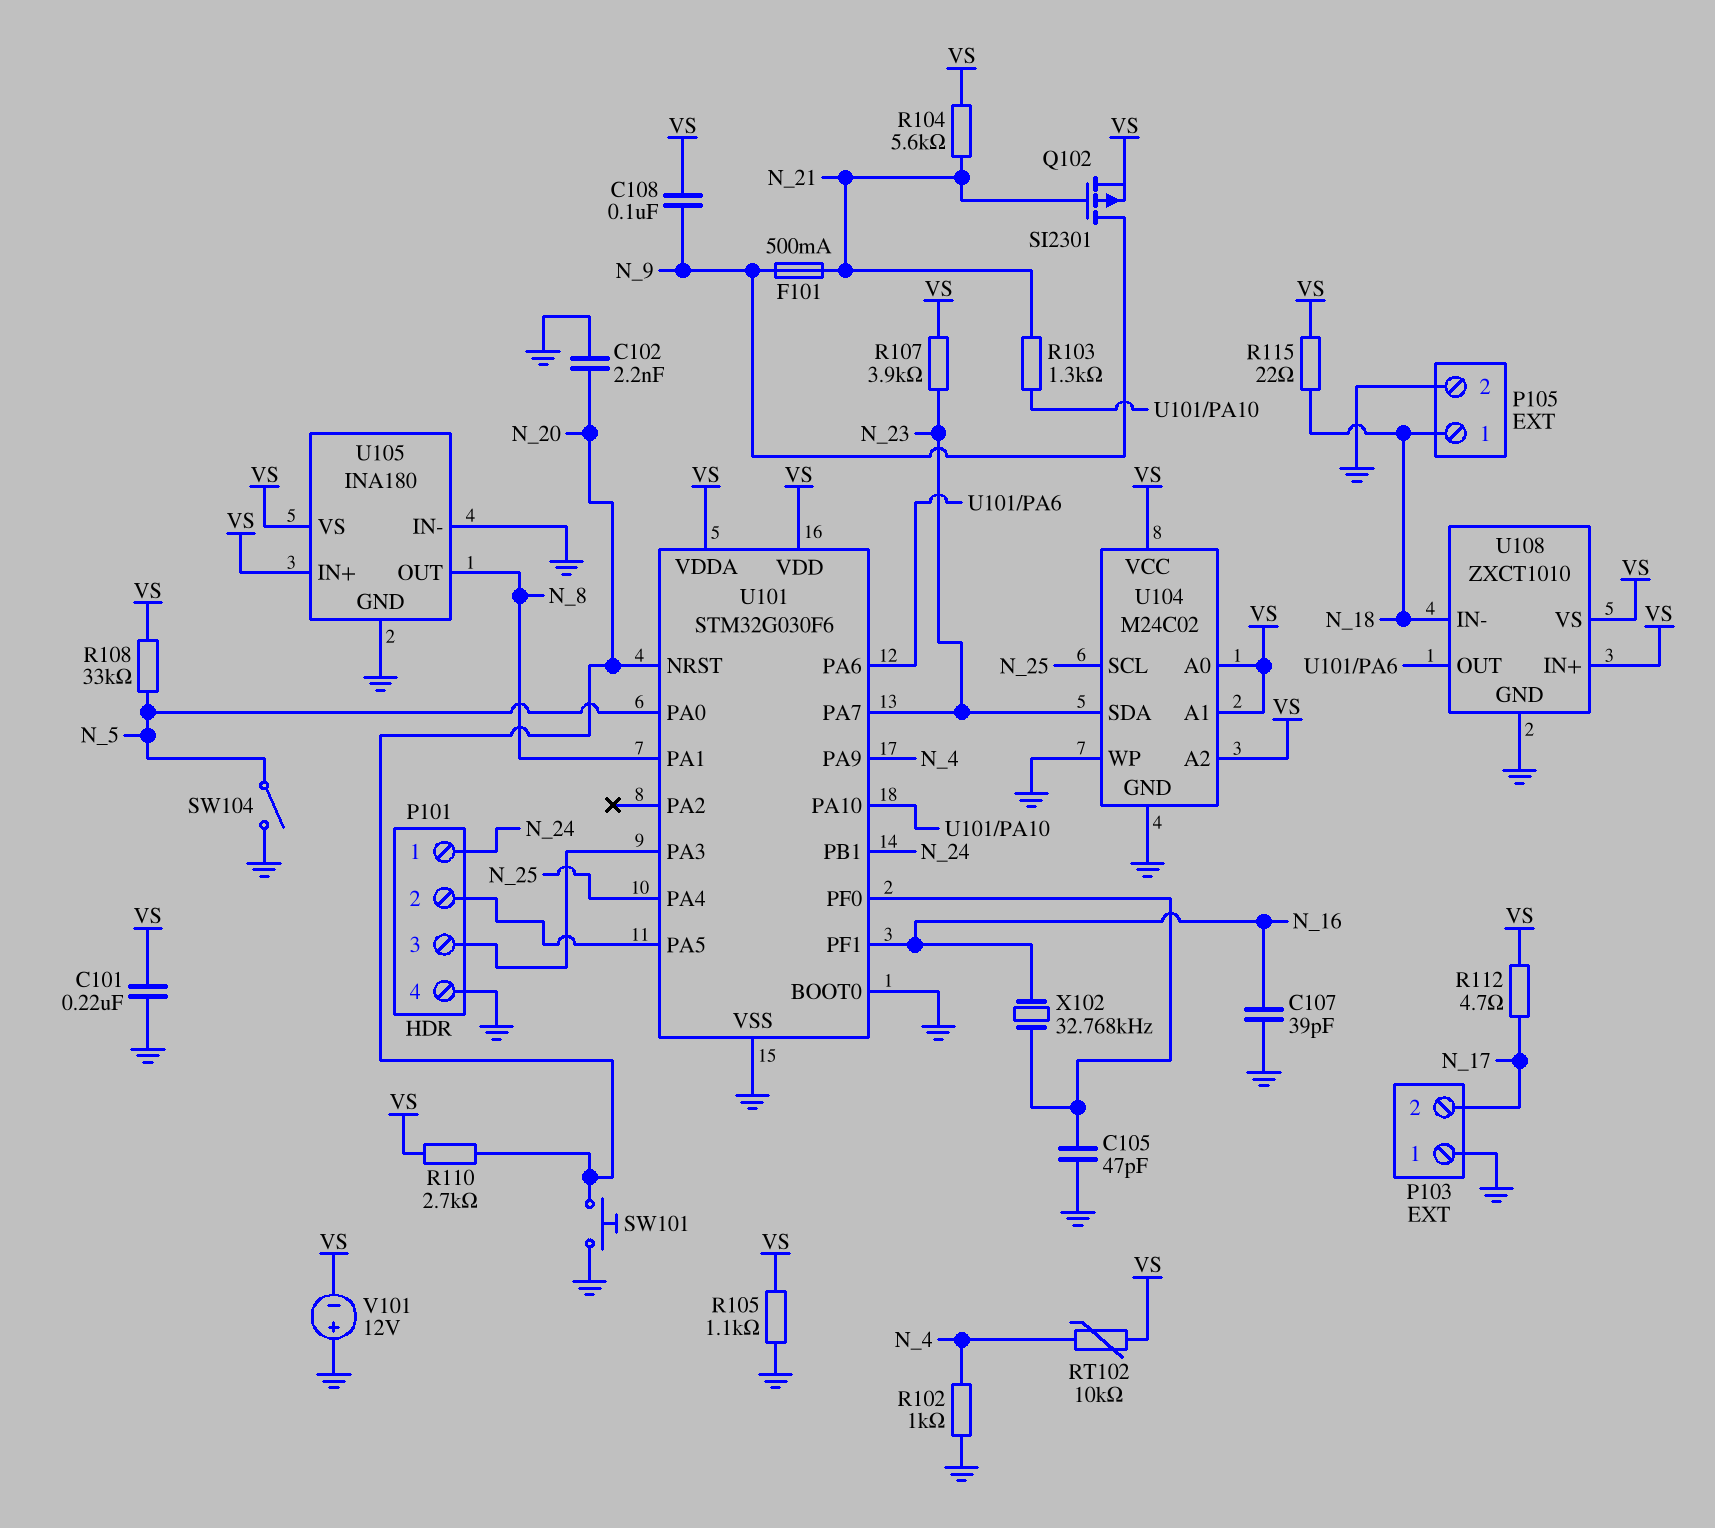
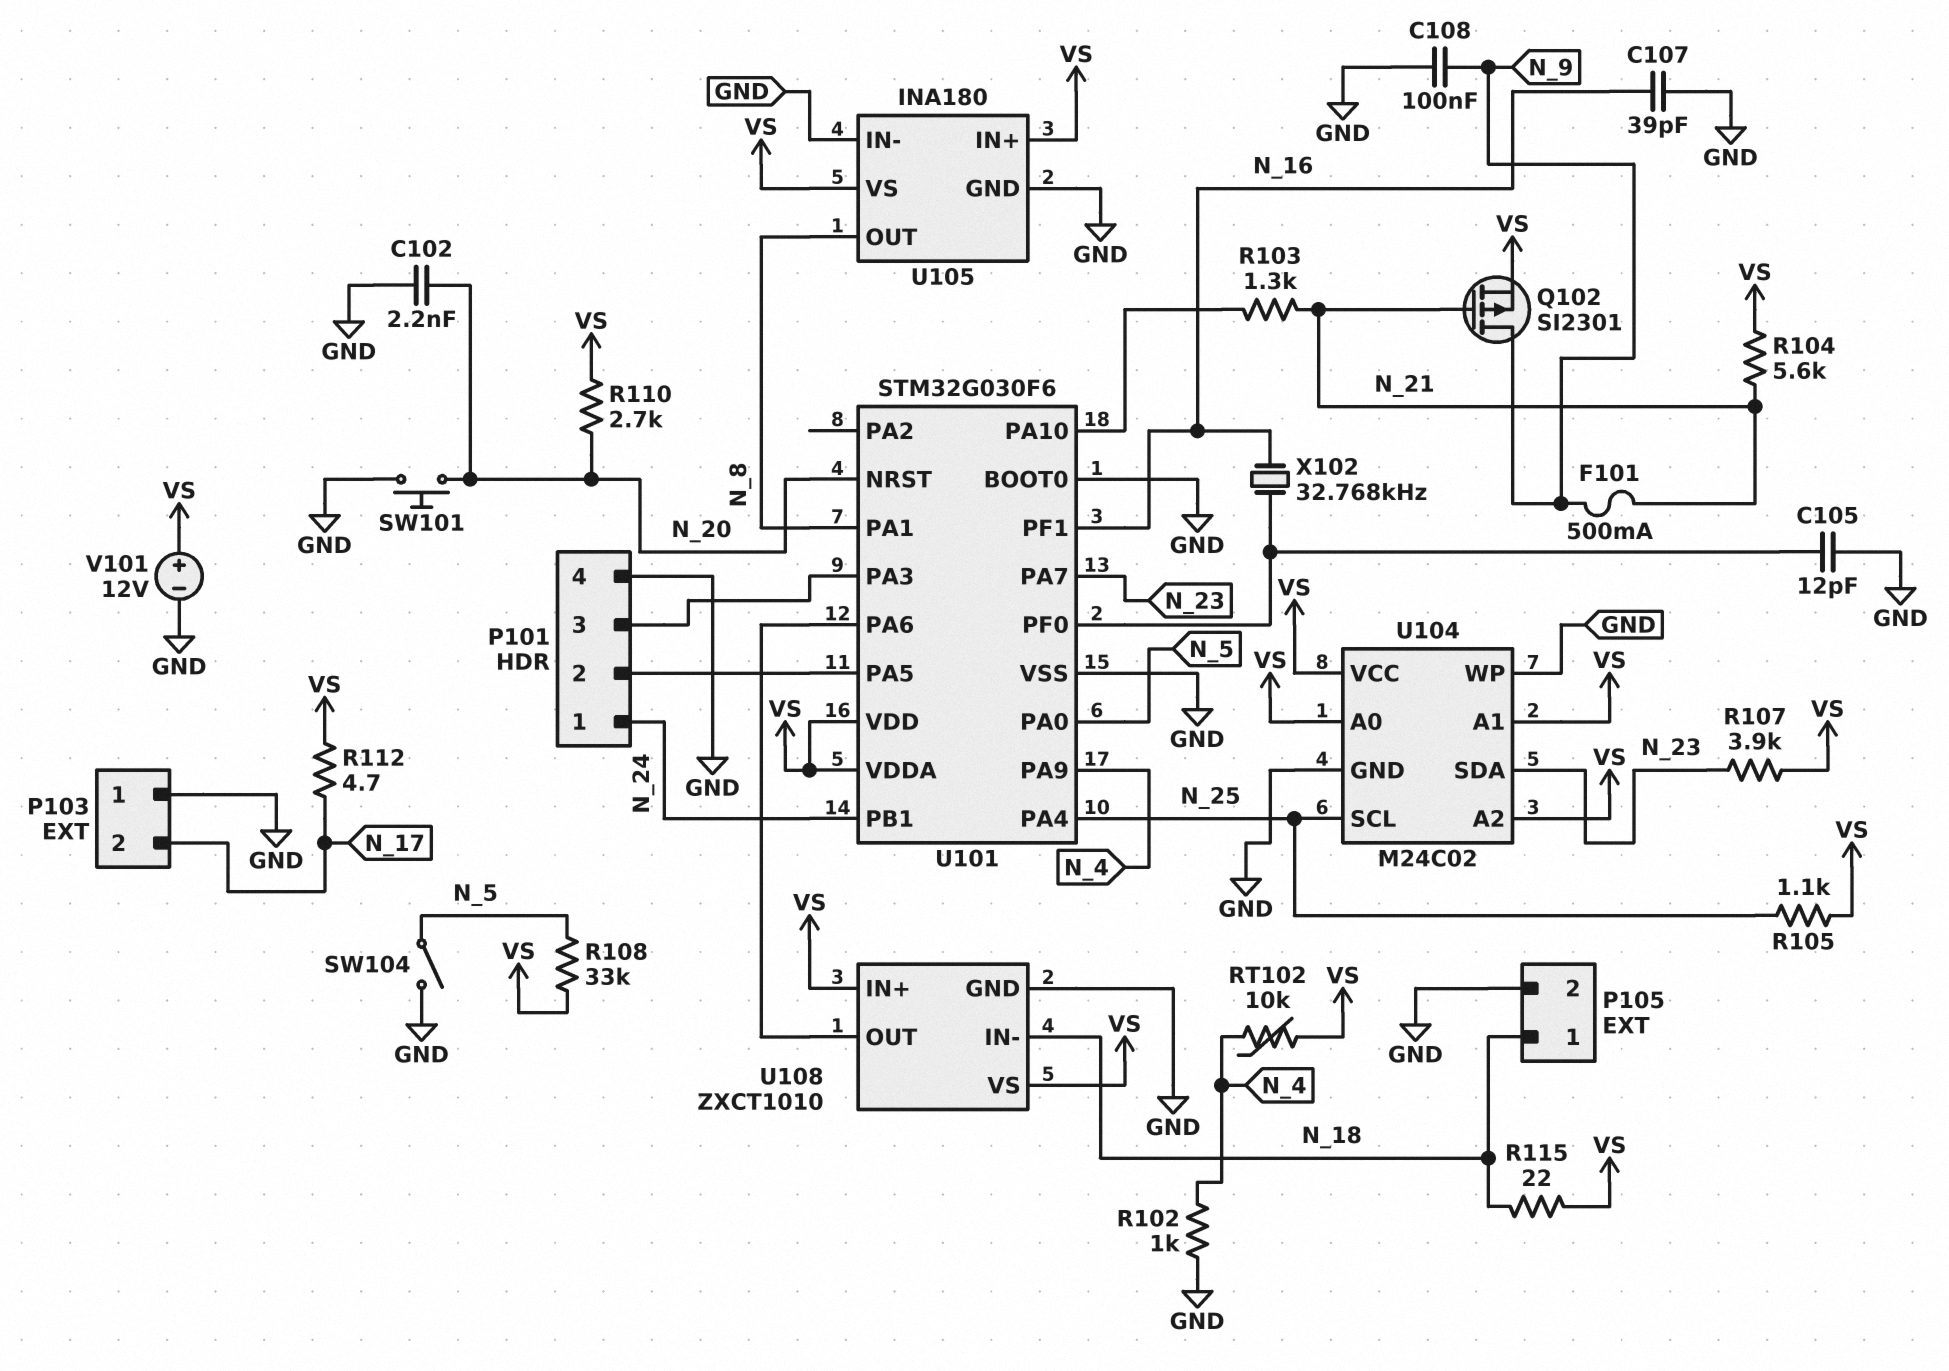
C101: 220nF (GND, VS) -> none
C105: 47pF (GND, U101/PF0) -> 12pF (GND, U101/PF0)
C108: 100nF (N_9, VS) -> 100nF (GND, N_9)
R105: 1.1k (GND, VS) -> 1.1k (N_25, VS)
V101: 12V (plus GND, minus VS) -> 12V (plus VS, minus GND)

